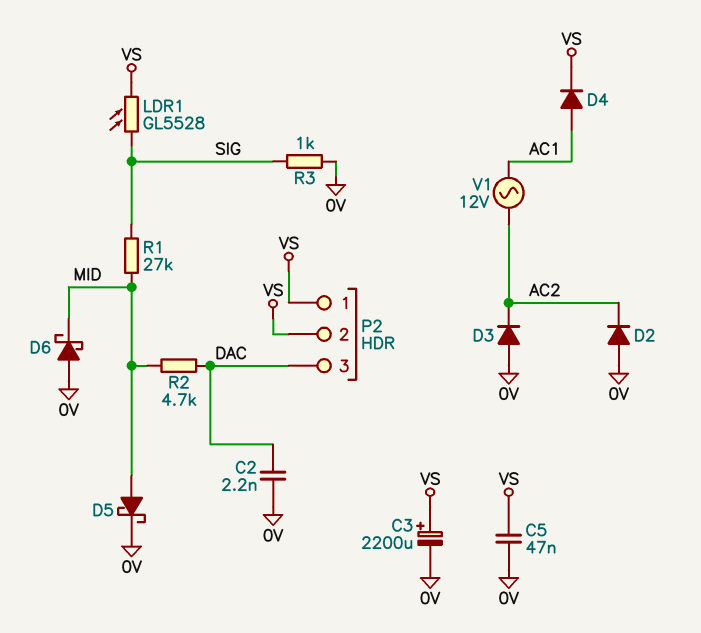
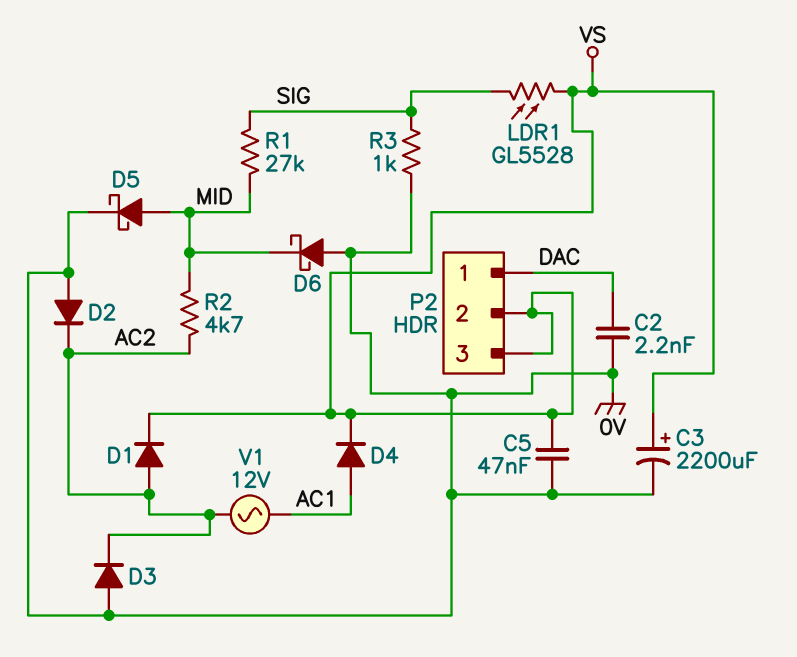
D1: none -> diode (A AC2, K VS)
P2 pin 1: VS -> DAC
P2 pin 3: DAC -> VS
R2: 4.7k (DAC, MID) -> 4.7k (AC2, MID)

